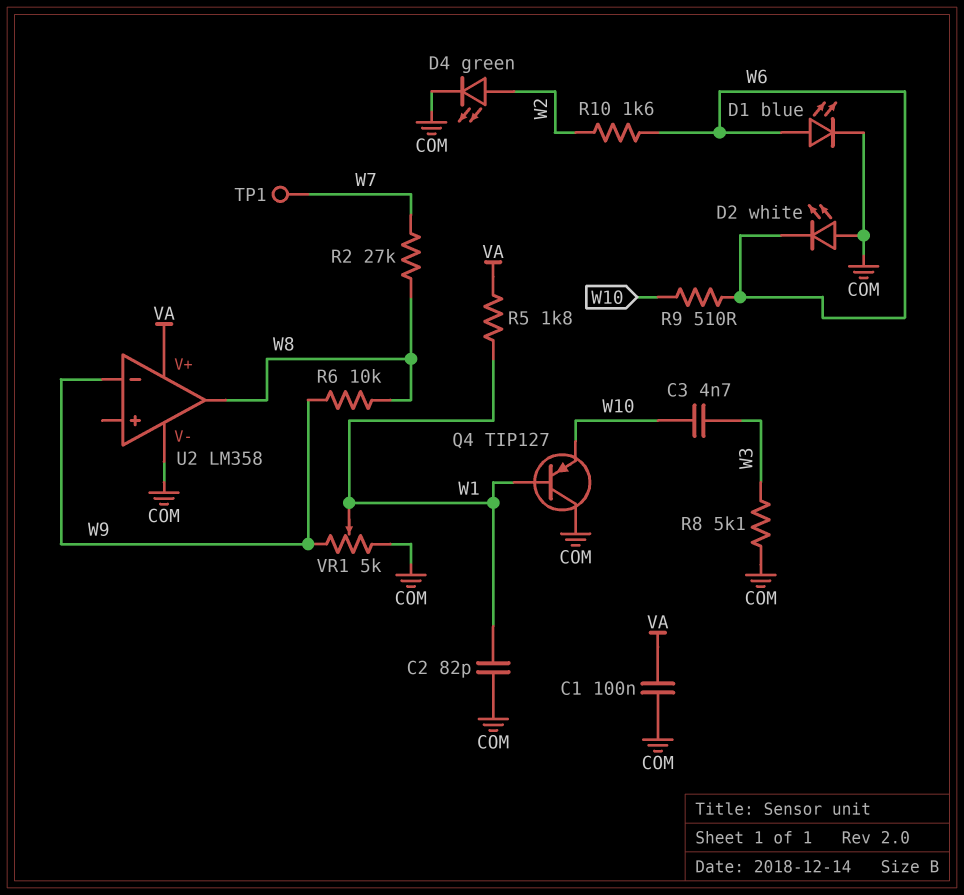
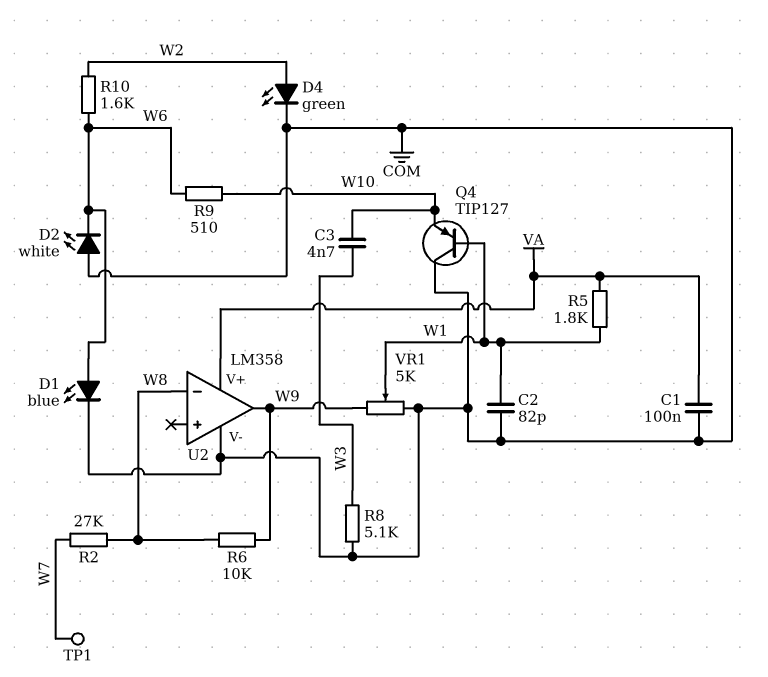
U2 pin in-: W9 -> W8
U2 pin out: W8 -> W9

